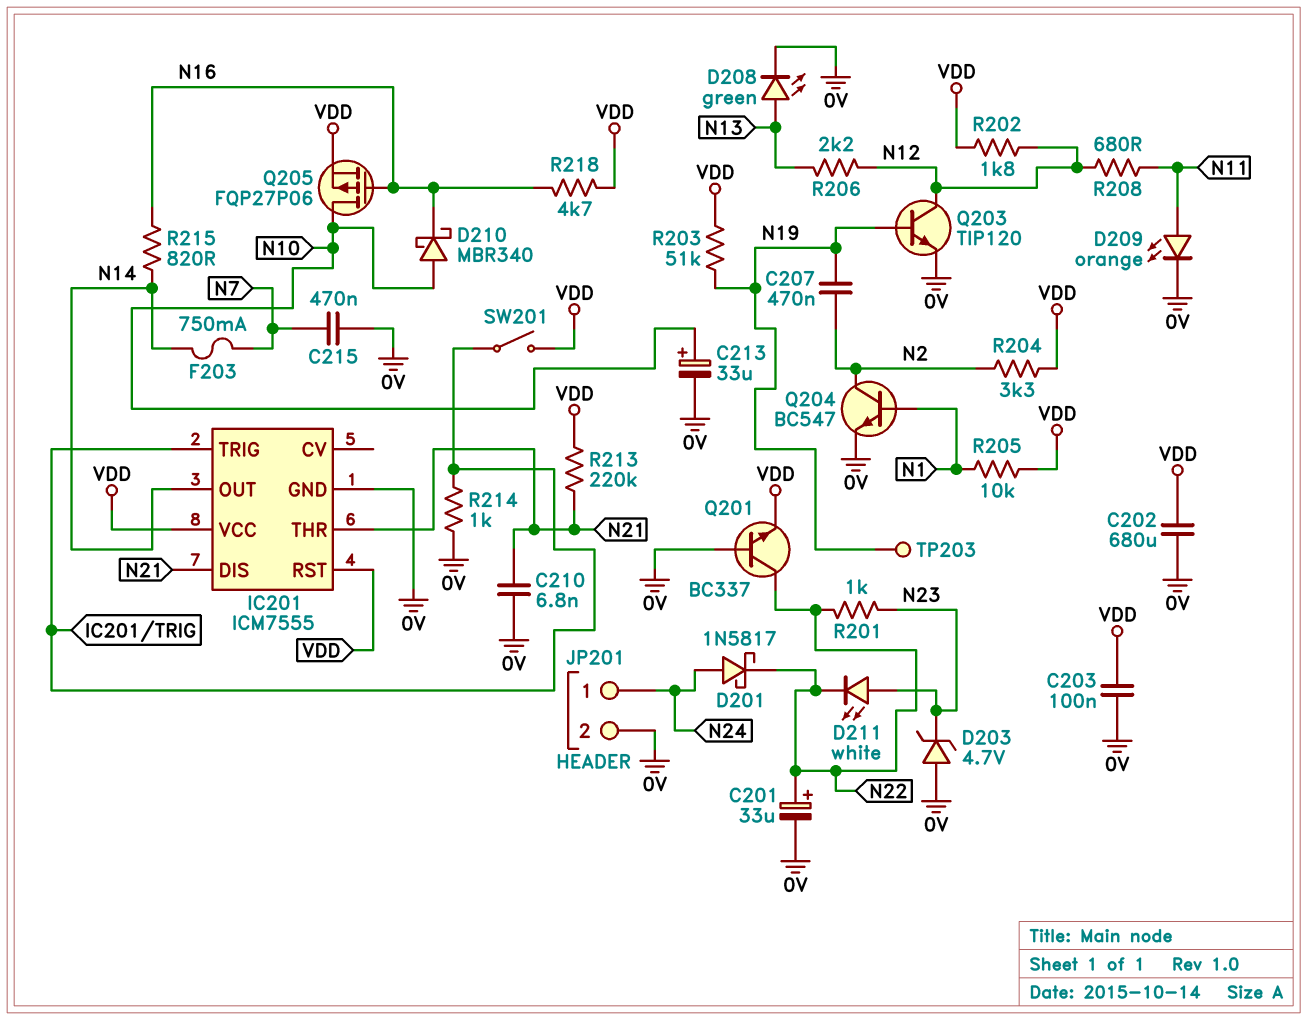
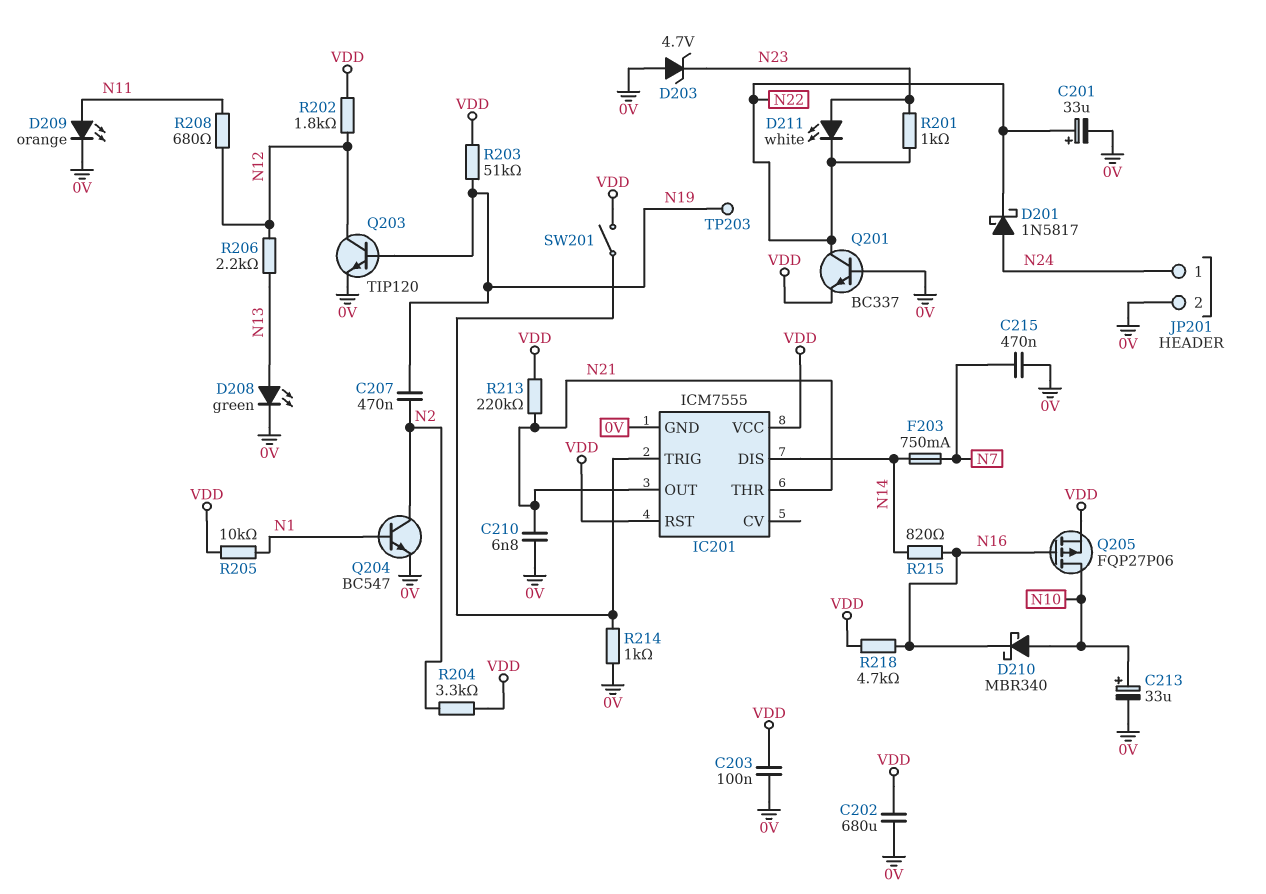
IC201 pin DIS: N21 -> N14
IC201 pin OUT: N14 -> N21

